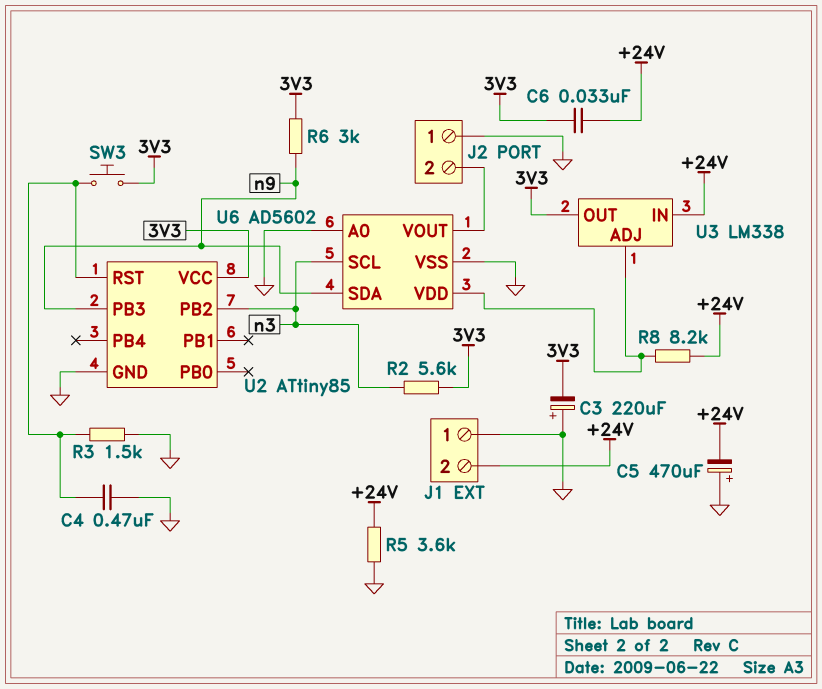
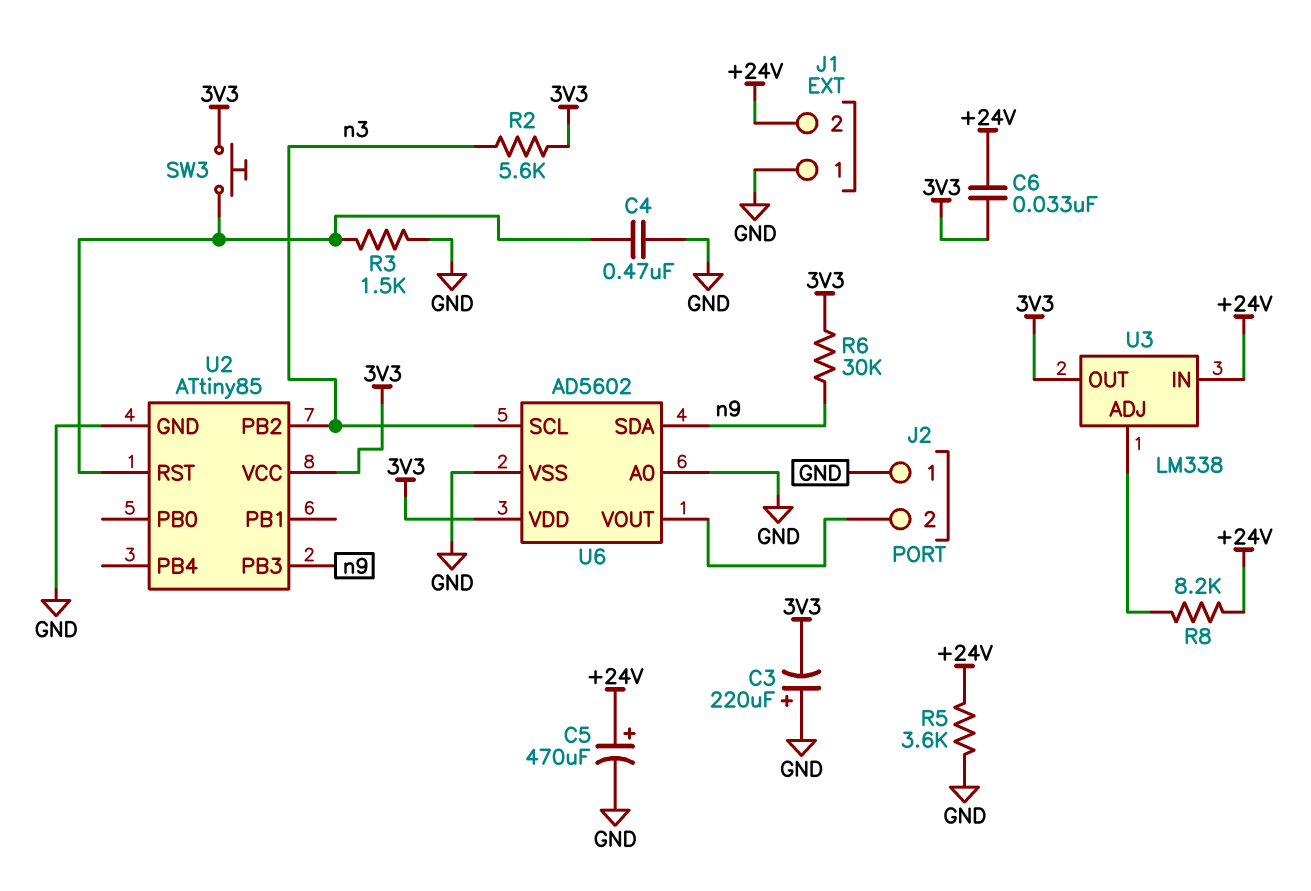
C5: 470uF (plus GND, minus +24V) -> 470uF (plus +24V, minus GND)
R6: 3k (3V3, n9) -> 30k (3V3, n9)
U6 pin VDD: U3/ADJ -> 3V3

